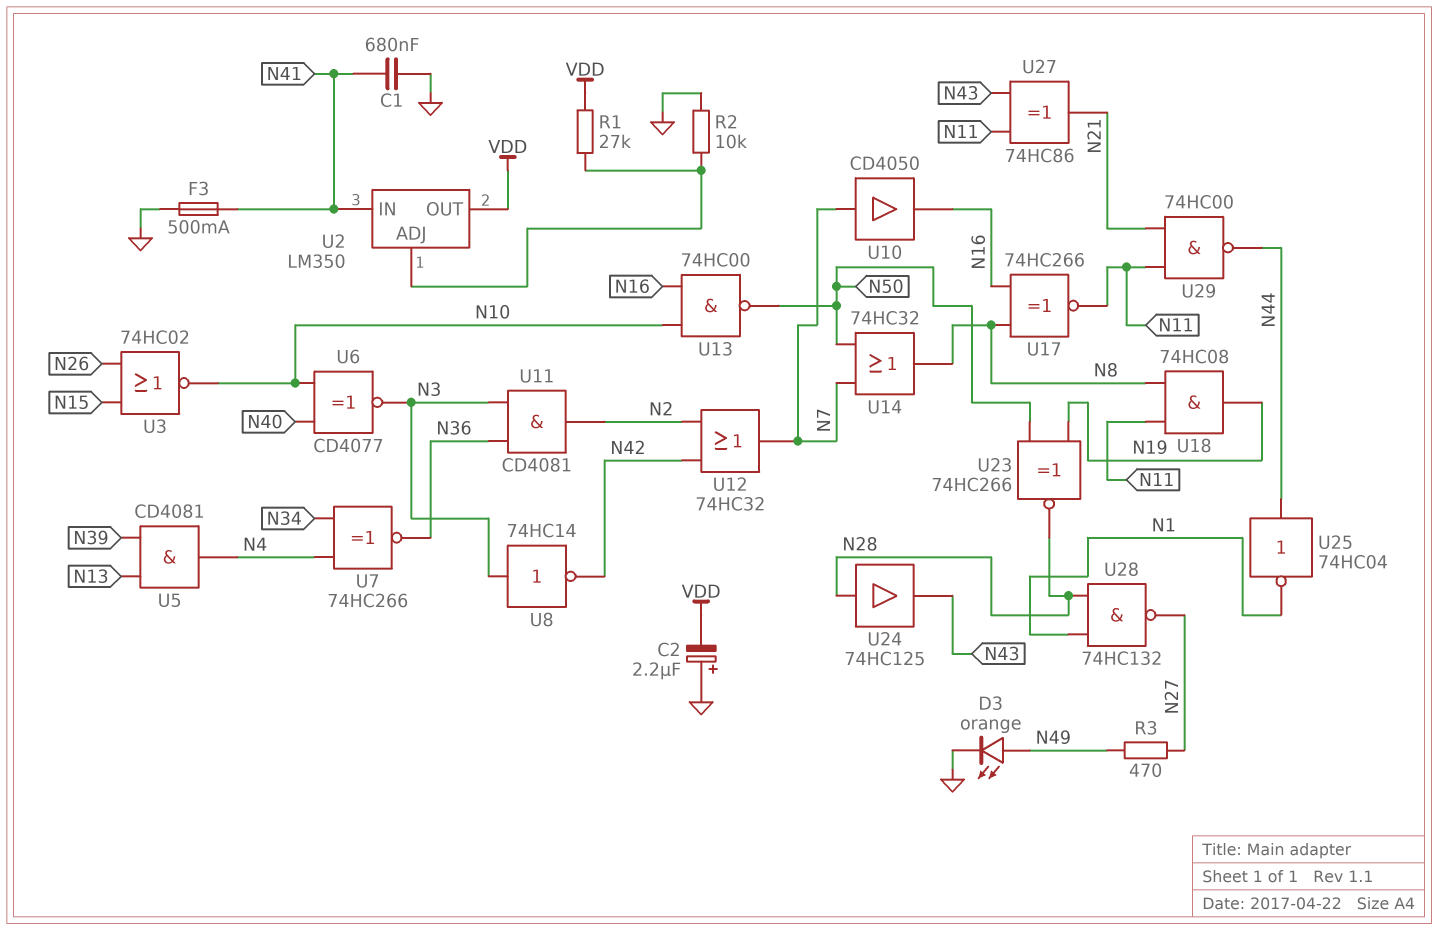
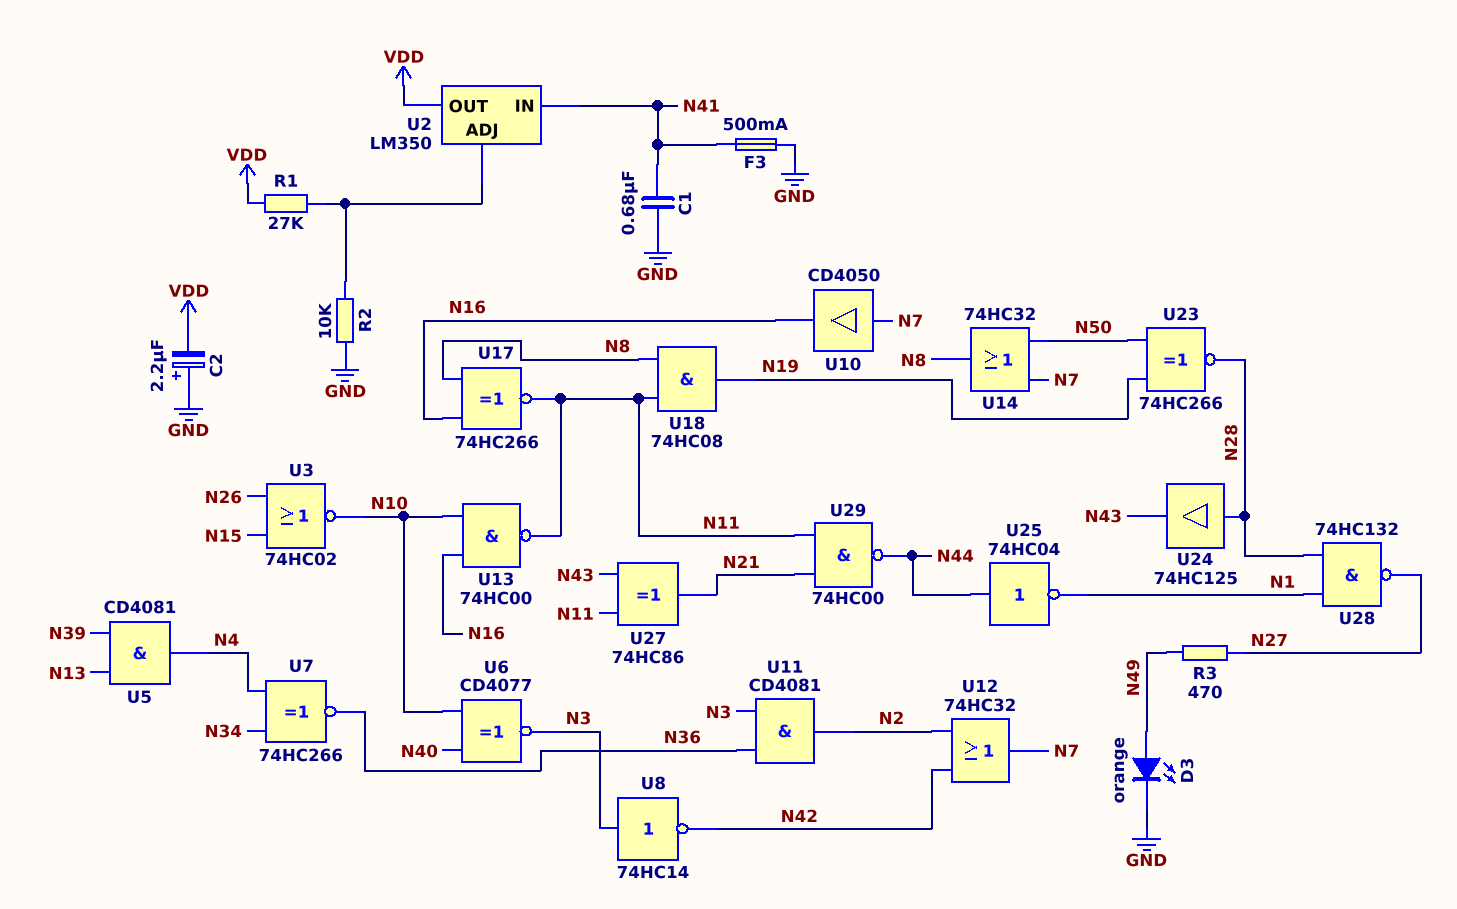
U13: NAND 74HC00 (in N10, in N16, out N50) -> NAND 74HC00 (in N10, in N16, out N11)

